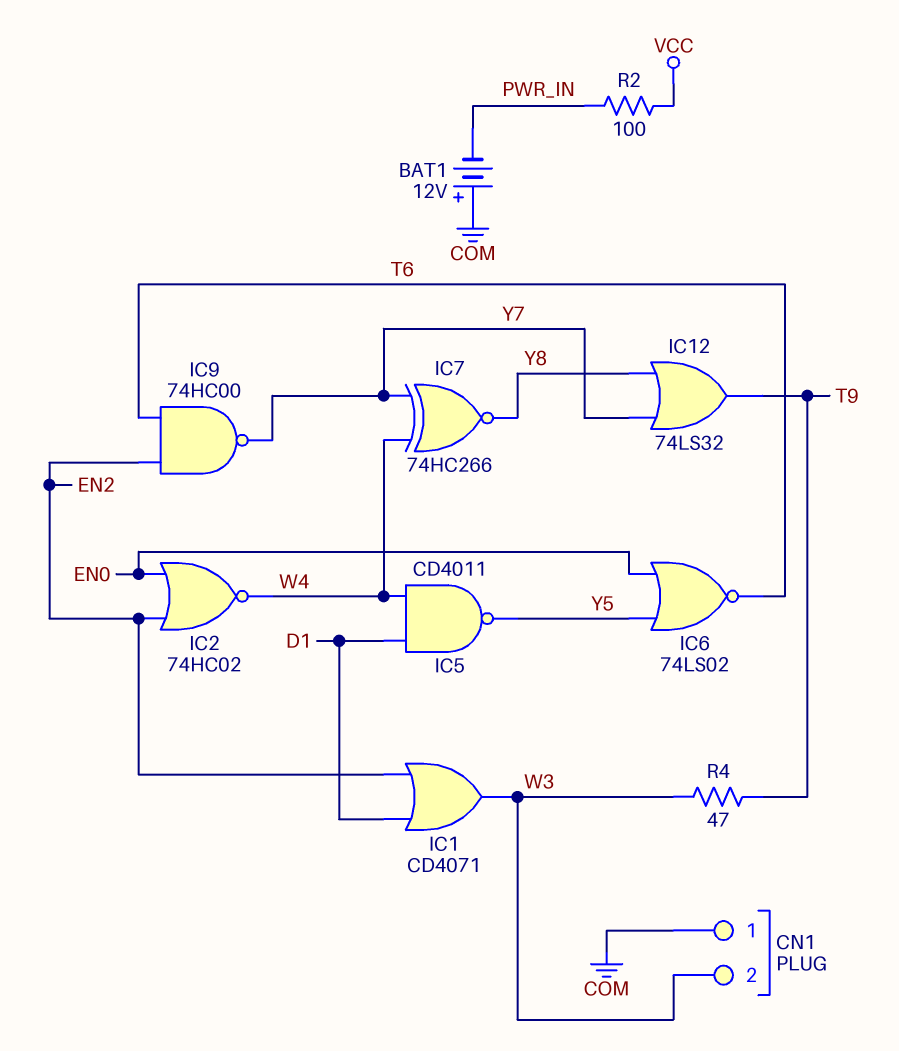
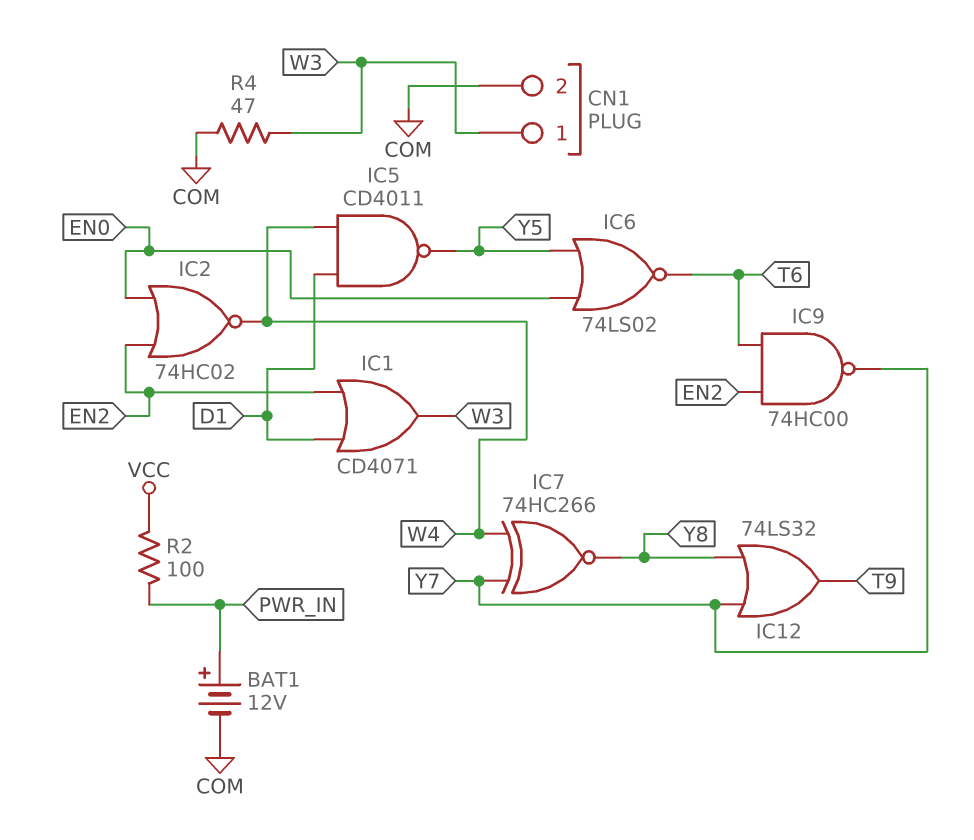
BAT1: 12V (plus COM, minus PWR_IN) -> 12V (plus PWR_IN, minus COM)
CN1 pin 1: COM -> W3
CN1 pin 2: W3 -> COM
R4: 47 (T9, W3) -> 47 (COM, W3)

